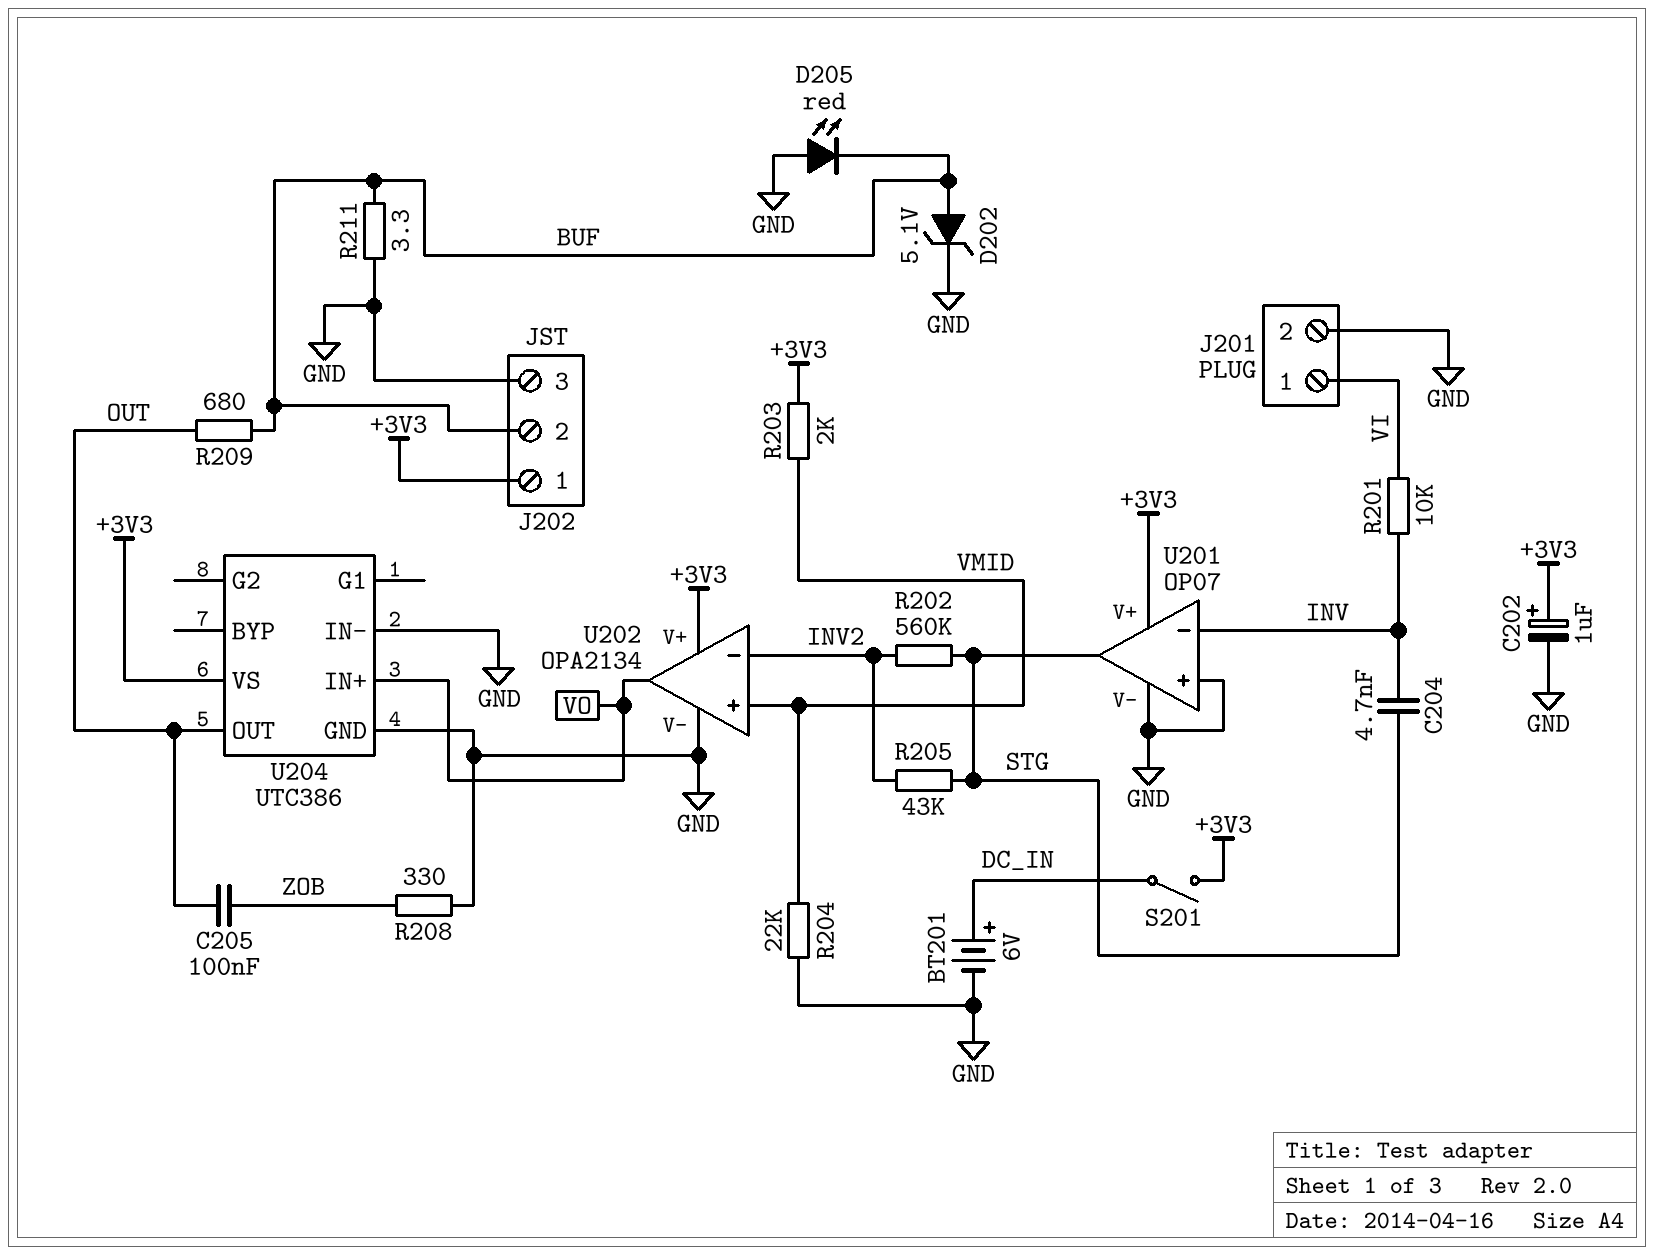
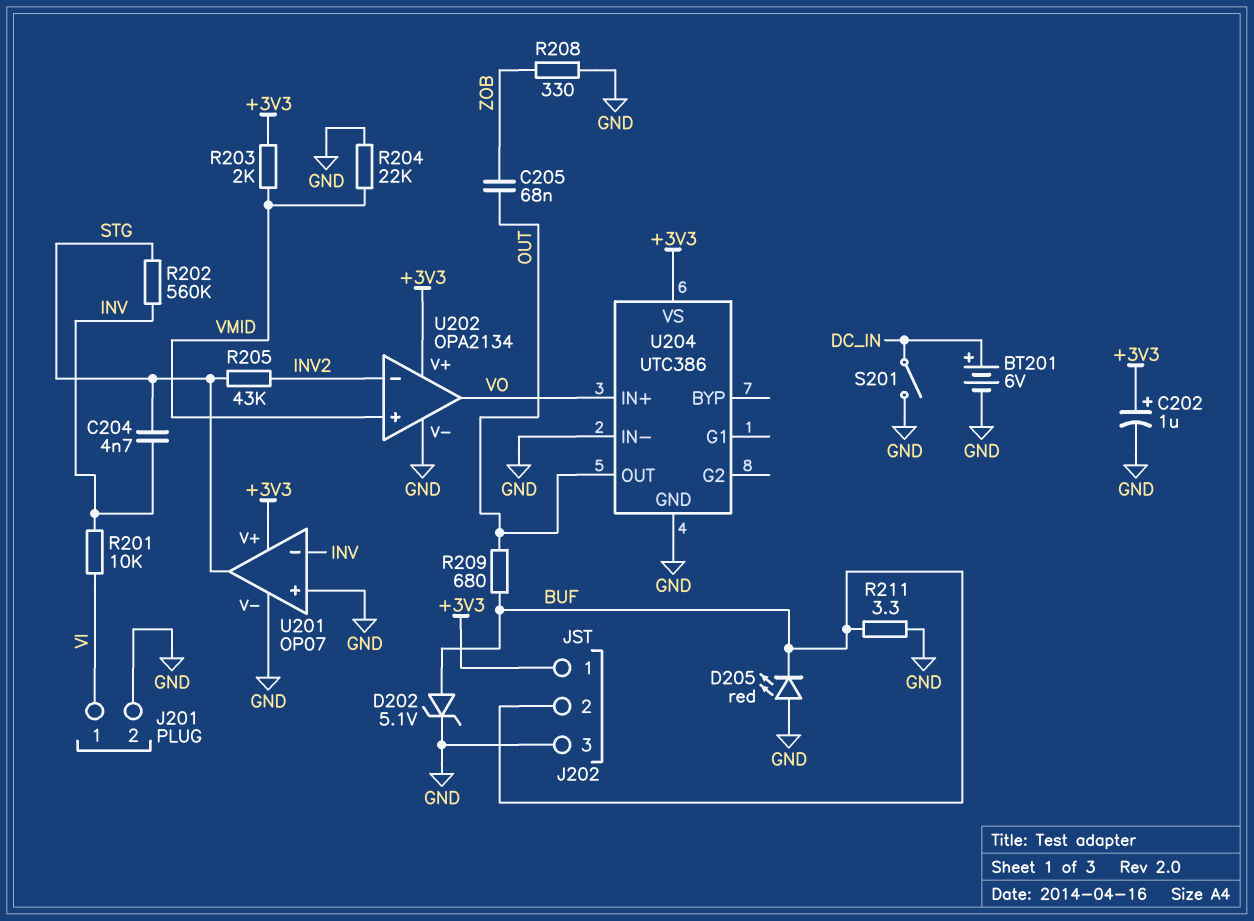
C205: 100nF (OUT, ZOB) -> 68nF (OUT, ZOB)
R202: 560k (INV2, STG) -> 560k (INV, STG)
S201: switch (+3V3, DC_IN) -> switch (DC_IN, GND)

